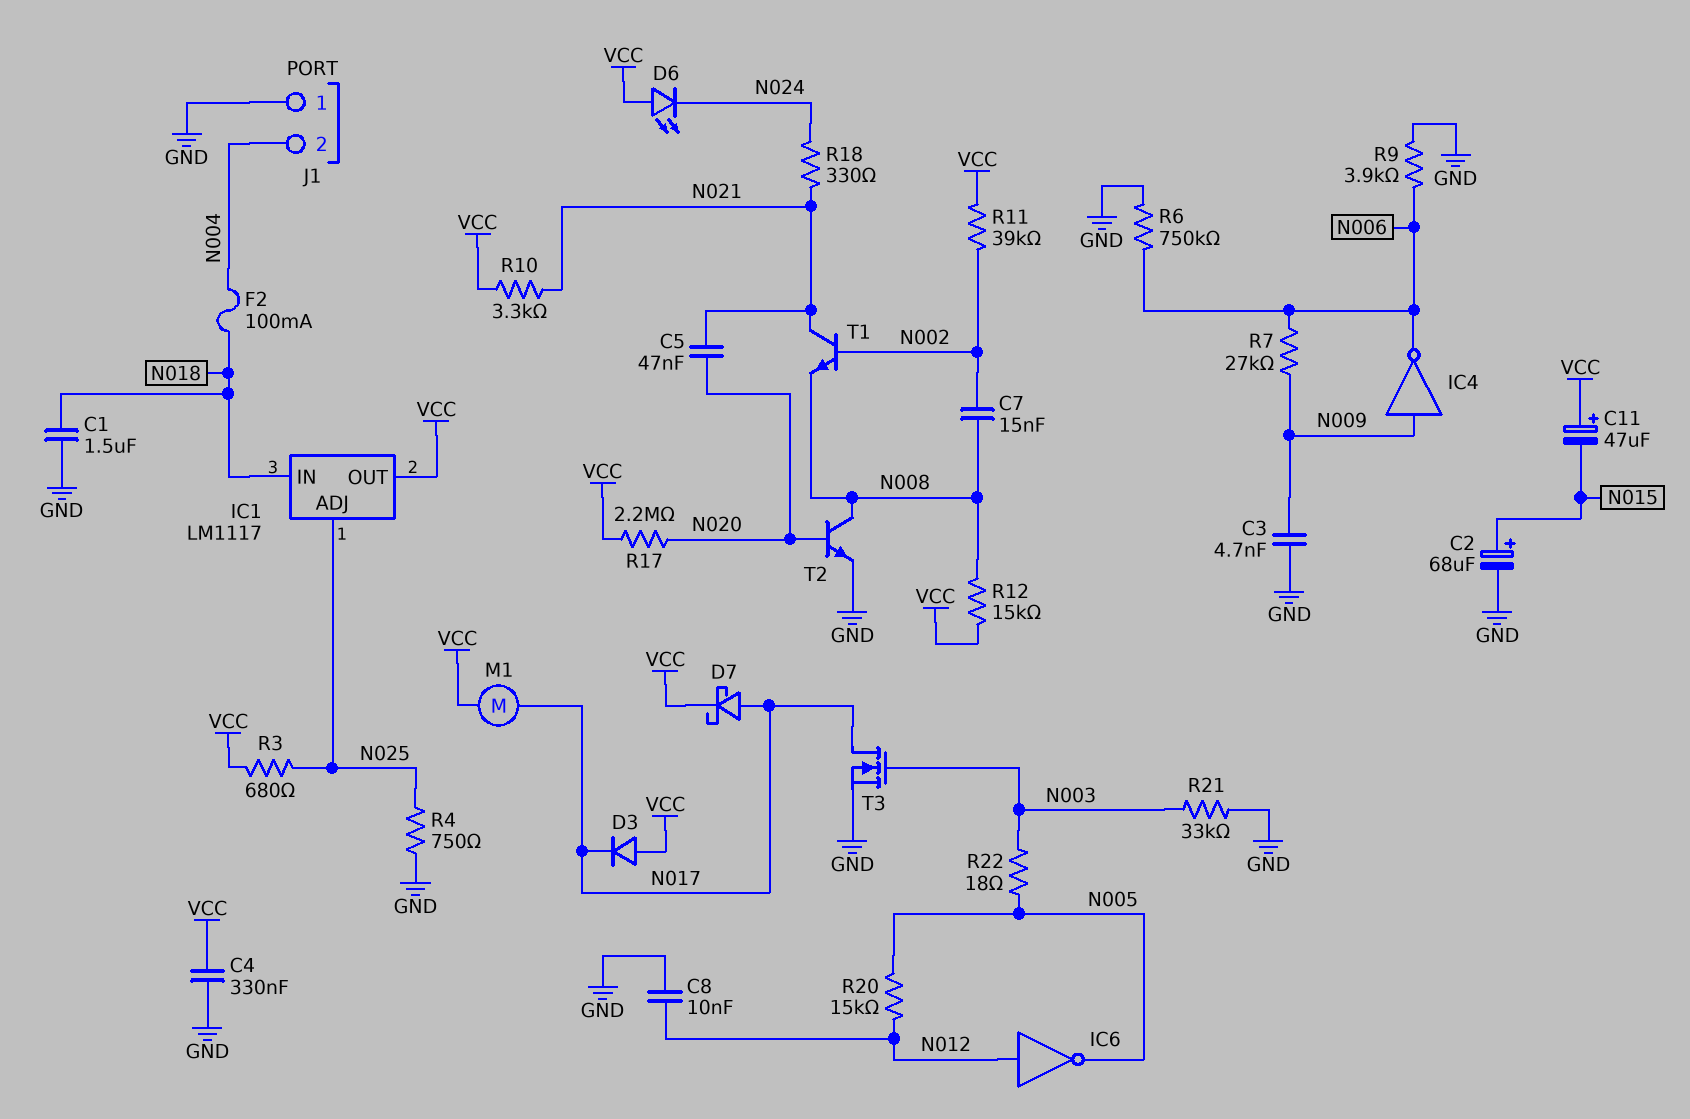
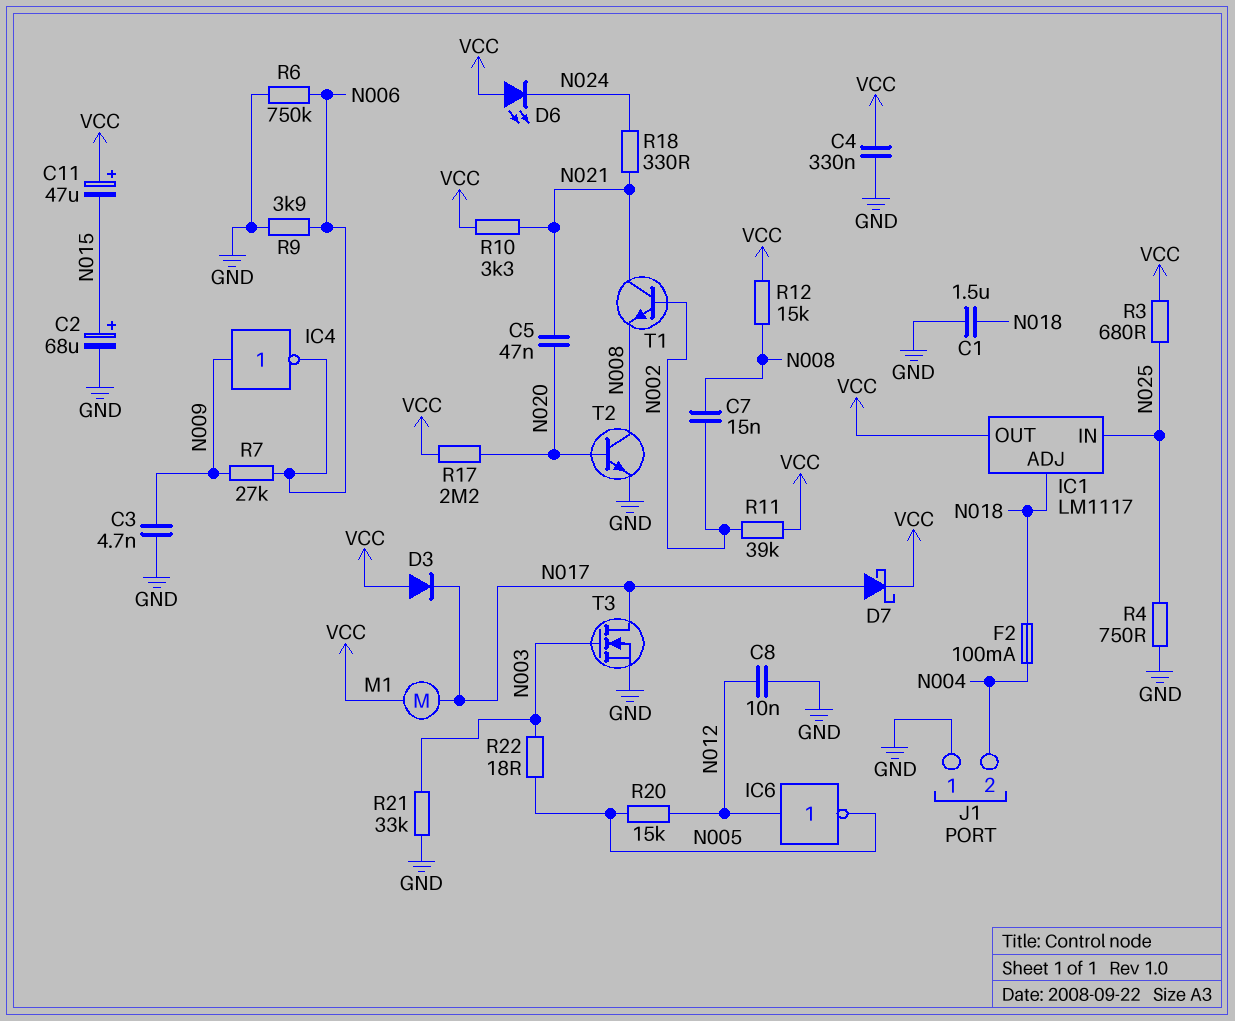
IC1 pin ADJ: N025 -> N018
IC1 pin IN: N018 -> N025

